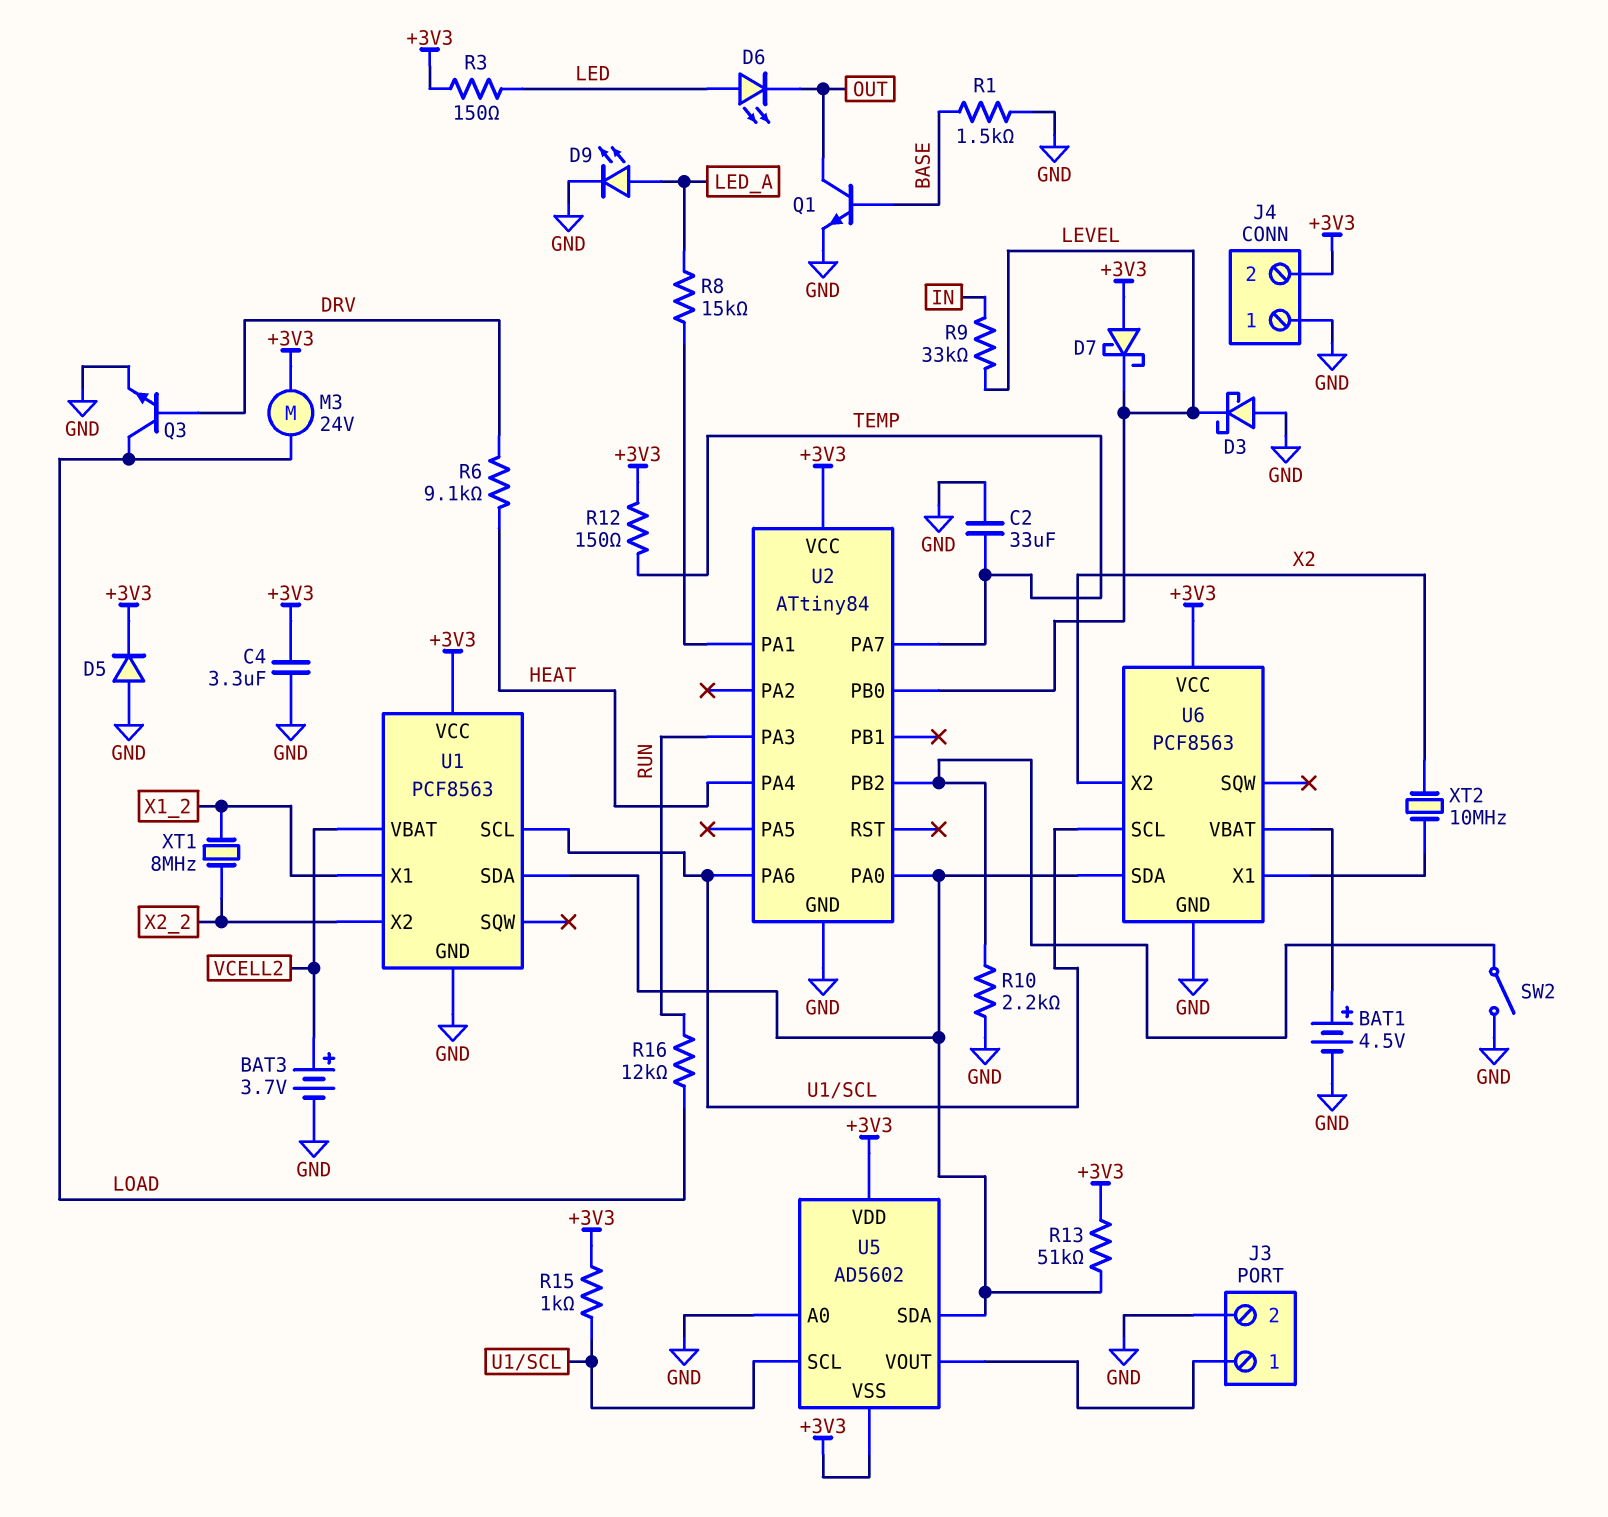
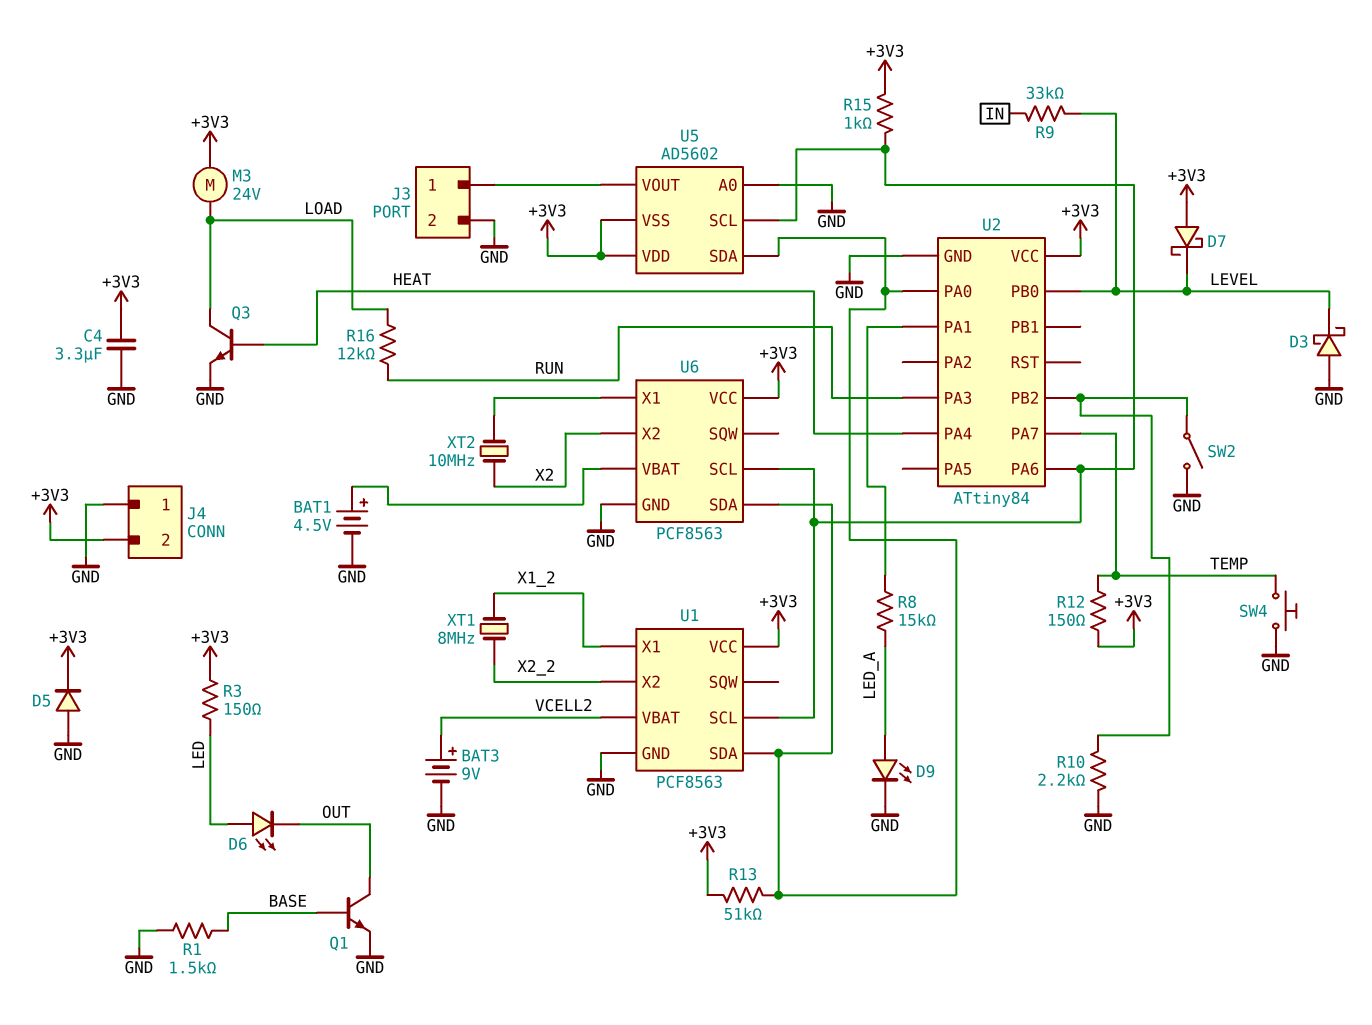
BAT3: 3.7V (plus VCELL2, minus GND) -> 9V (plus VCELL2, minus GND)
C2: 33uF (GND, TEMP) -> none
Q3: NPN (B DRV, C LOAD, E GND) -> NPN (B HEAT, C LOAD, E GND)
R6: 9.1k (DRV, HEAT) -> none
SW4: none -> button (GND, TEMP)

